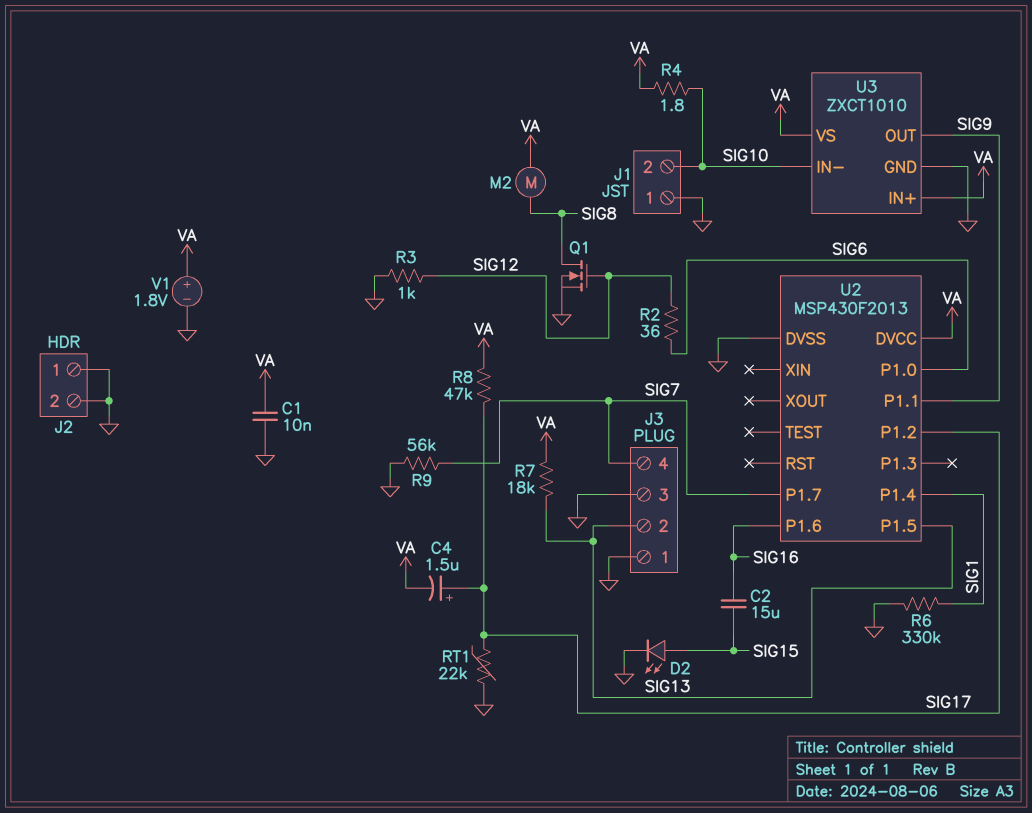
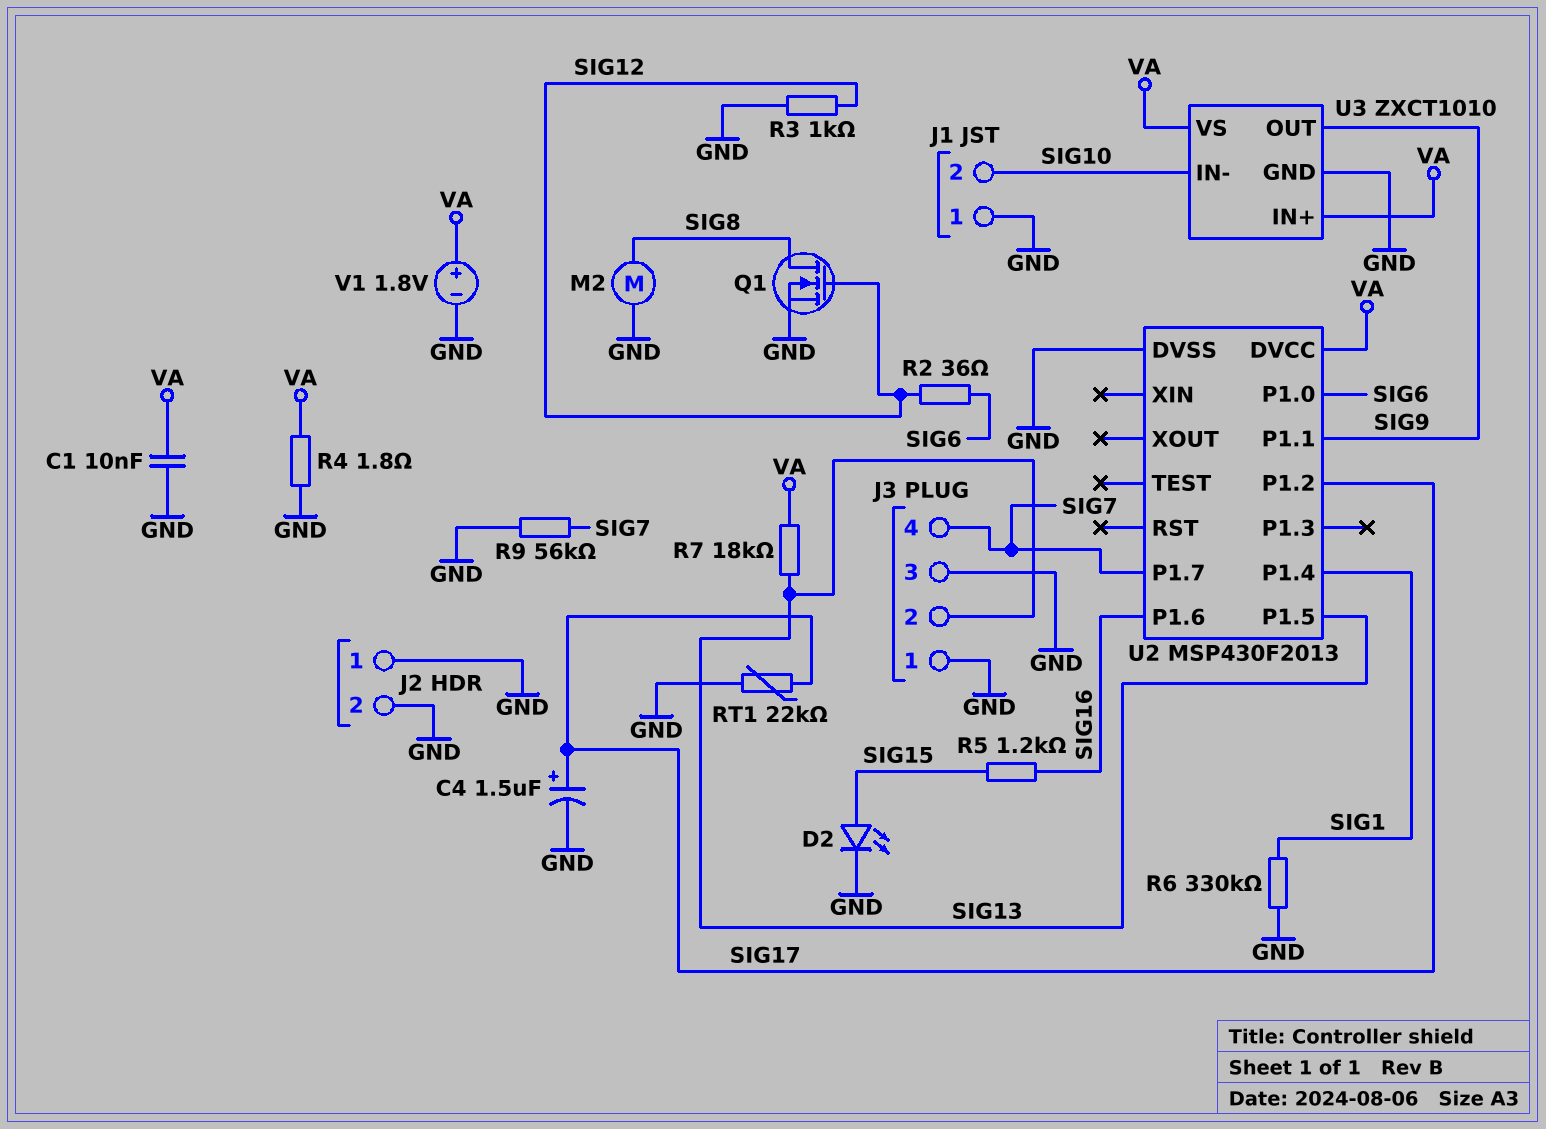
C2: 15uF (SIG15, SIG16) -> none
C4: 1.5uF (plus SIG17, minus VA) -> 1.5uF (plus SIG17, minus GND)
M2: motor (SIG8, VA) -> motor (GND, SIG8)
R4: 1.8 (SIG10, VA) -> 1.8 (GND, VA)
R5: none -> 1.2k (SIG15, SIG16)
R8: 47k (SIG17, VA) -> none

